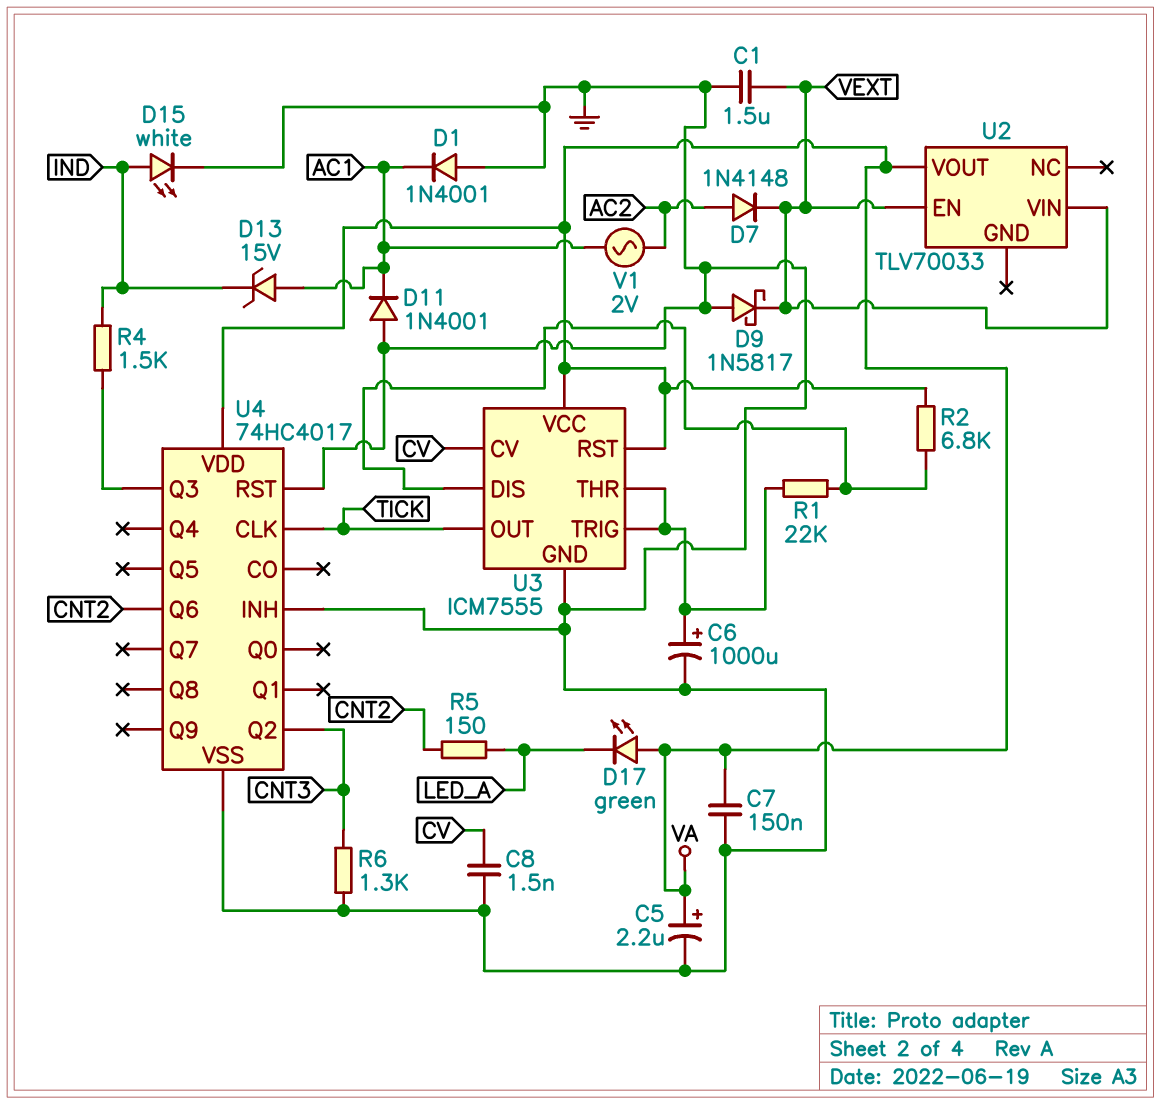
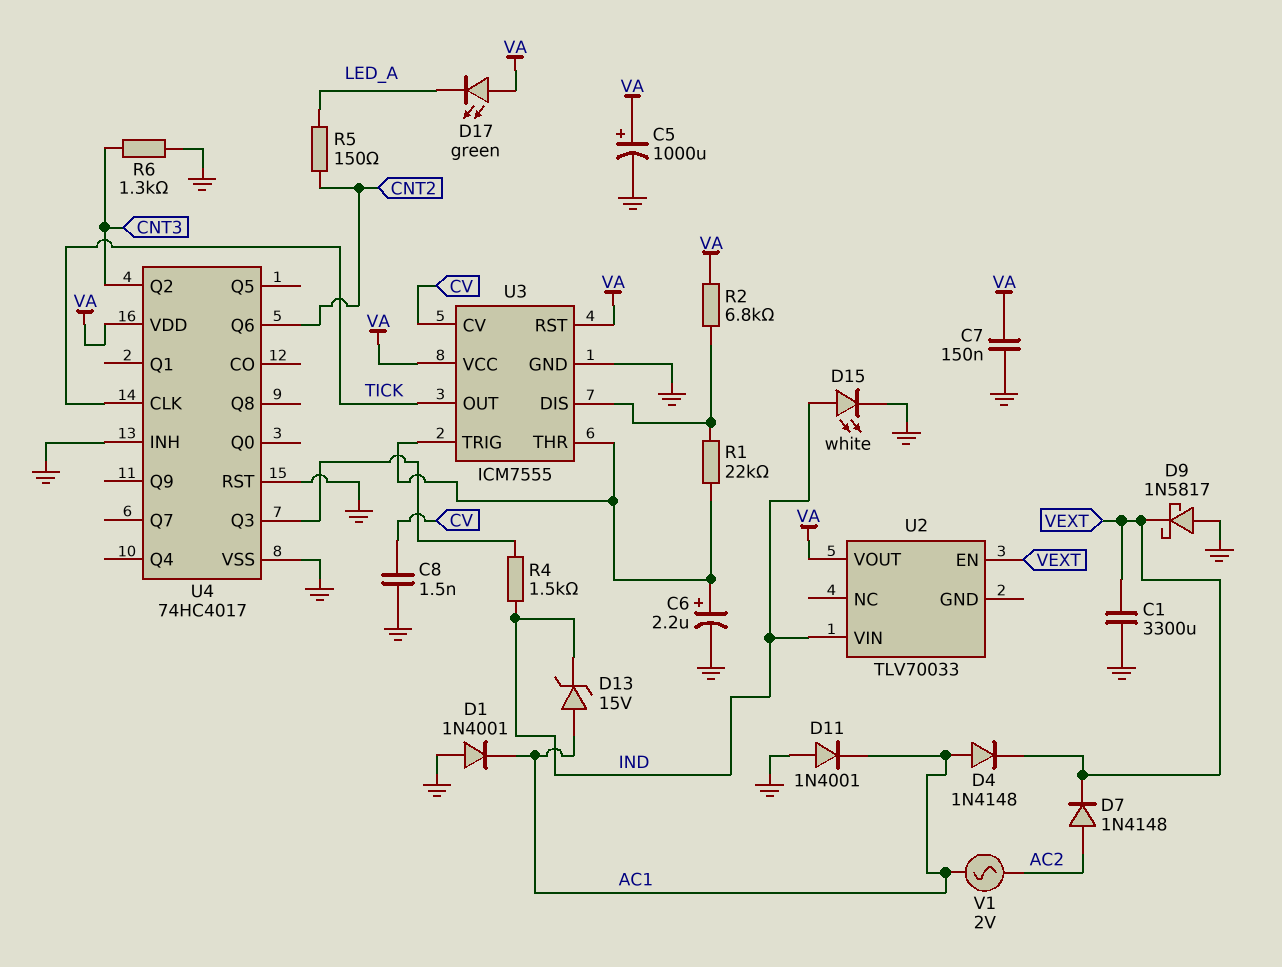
C1: 1.5uF (GND, VEXT) -> 3300uF (GND, VEXT)
C5: 2.2uF (plus VA, minus GND) -> 1000uF (plus VA, minus GND)
C6: 1000uF (plus U3/THR, minus GND) -> 2.2uF (plus U3/THR, minus GND)
D4: none -> diode 1N4148 (A AC1, K VEXT)
U2 pin VIN: VEXT -> IND

